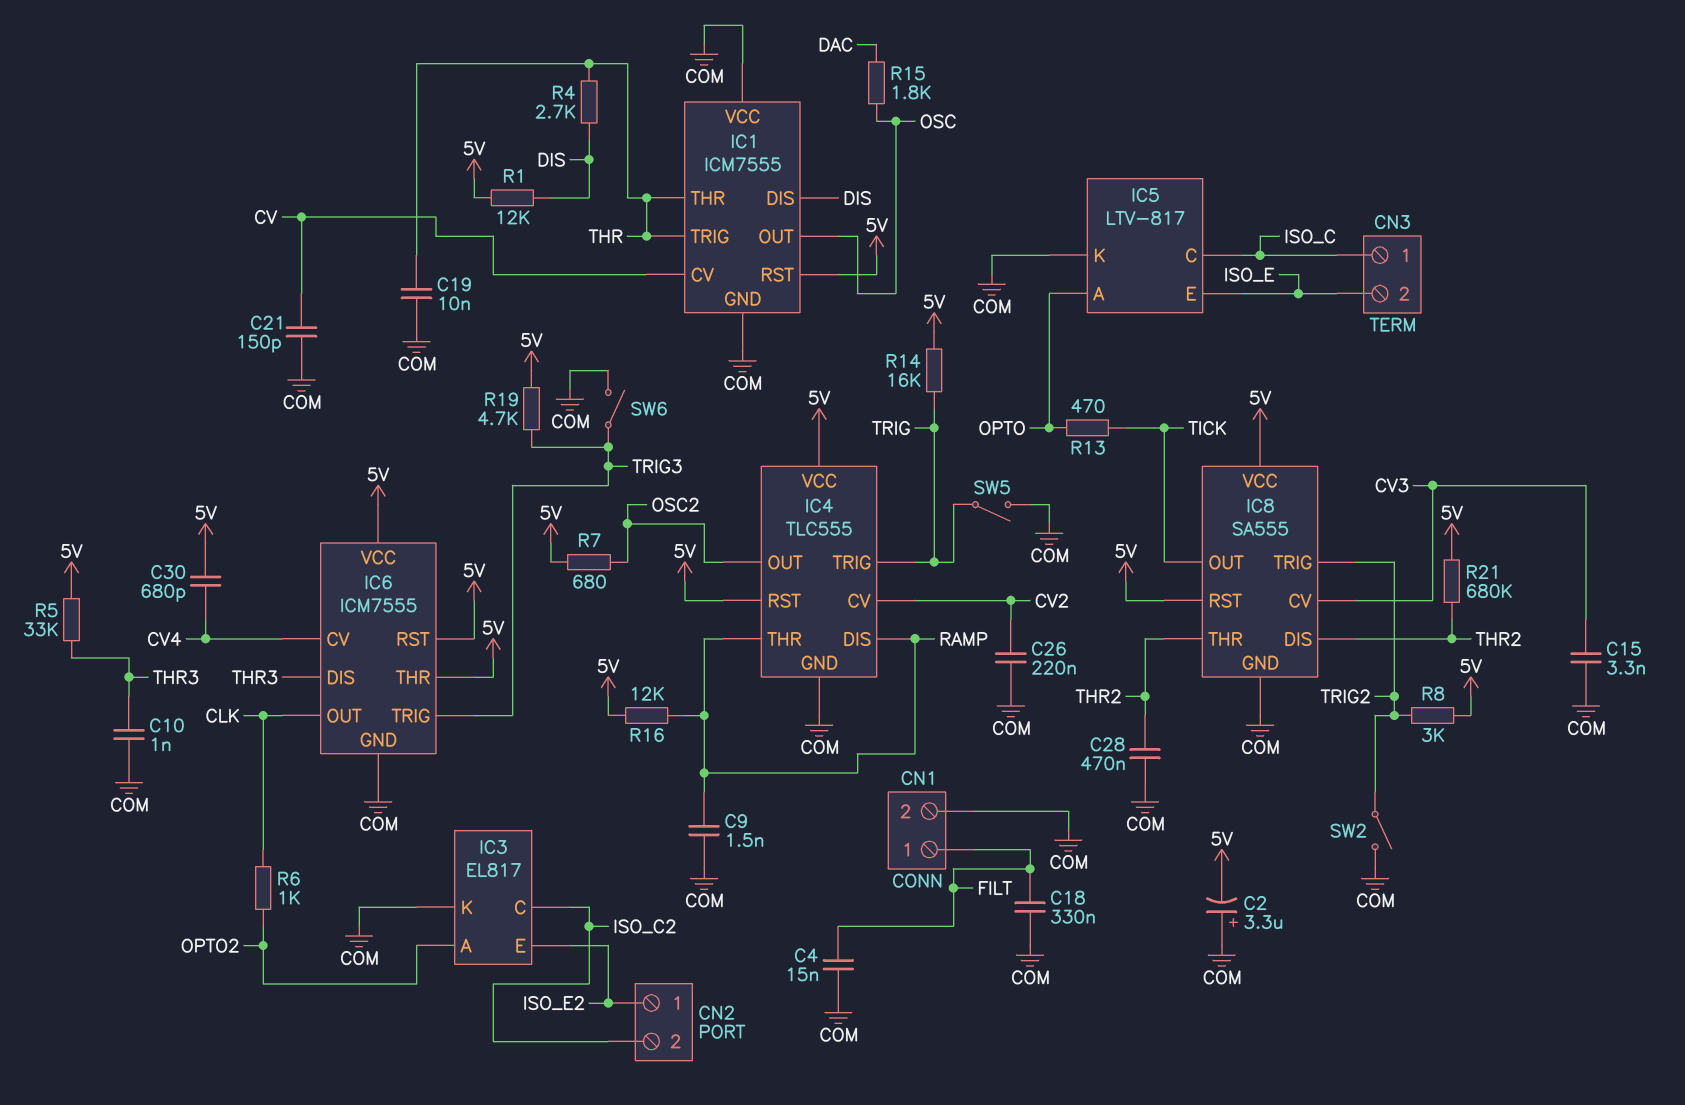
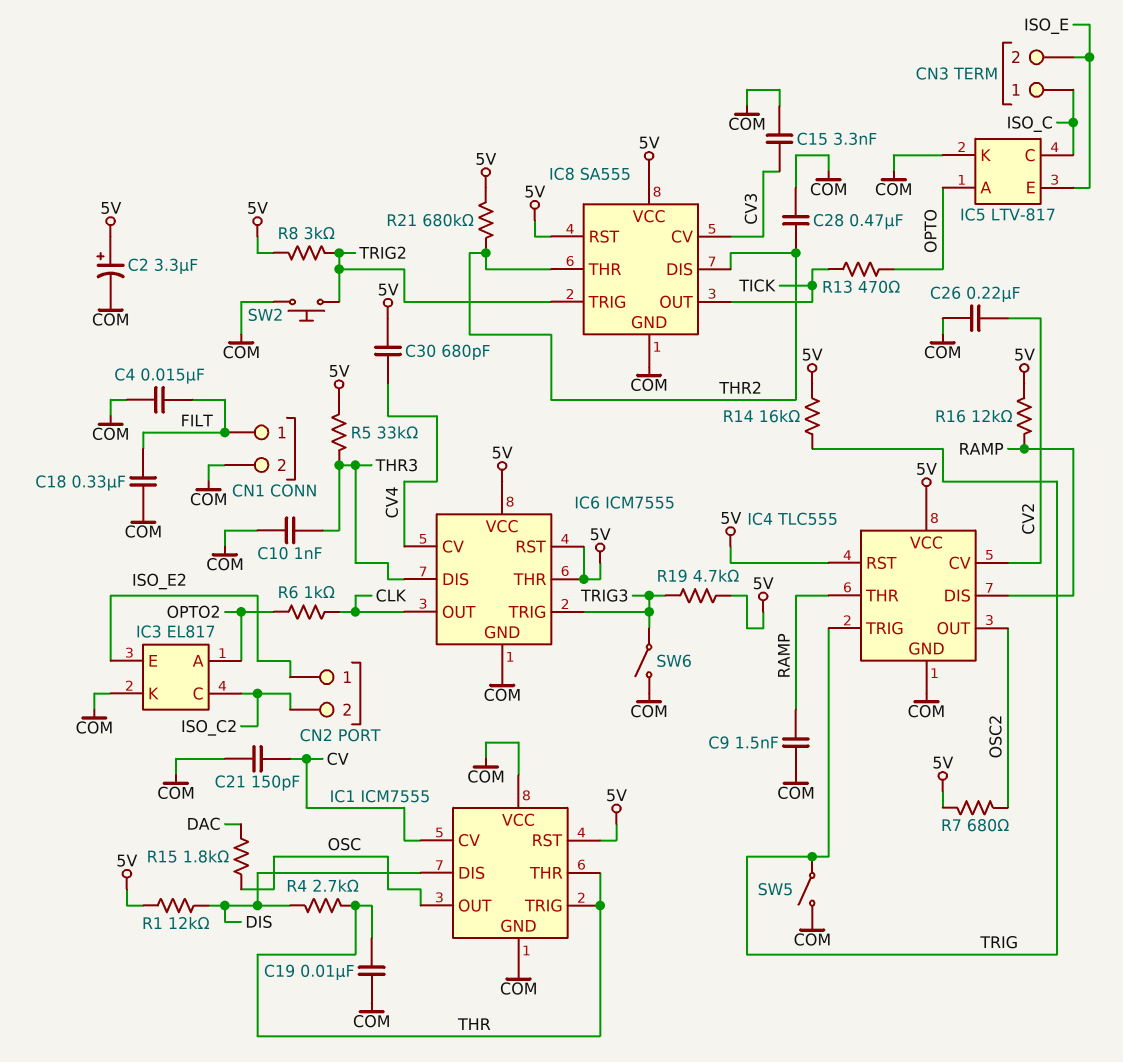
C2: 3.3uF (plus COM, minus 5V) -> 3.3uF (plus 5V, minus COM)
SW2: switch (COM, TRIG2) -> button (COM, TRIG2)

